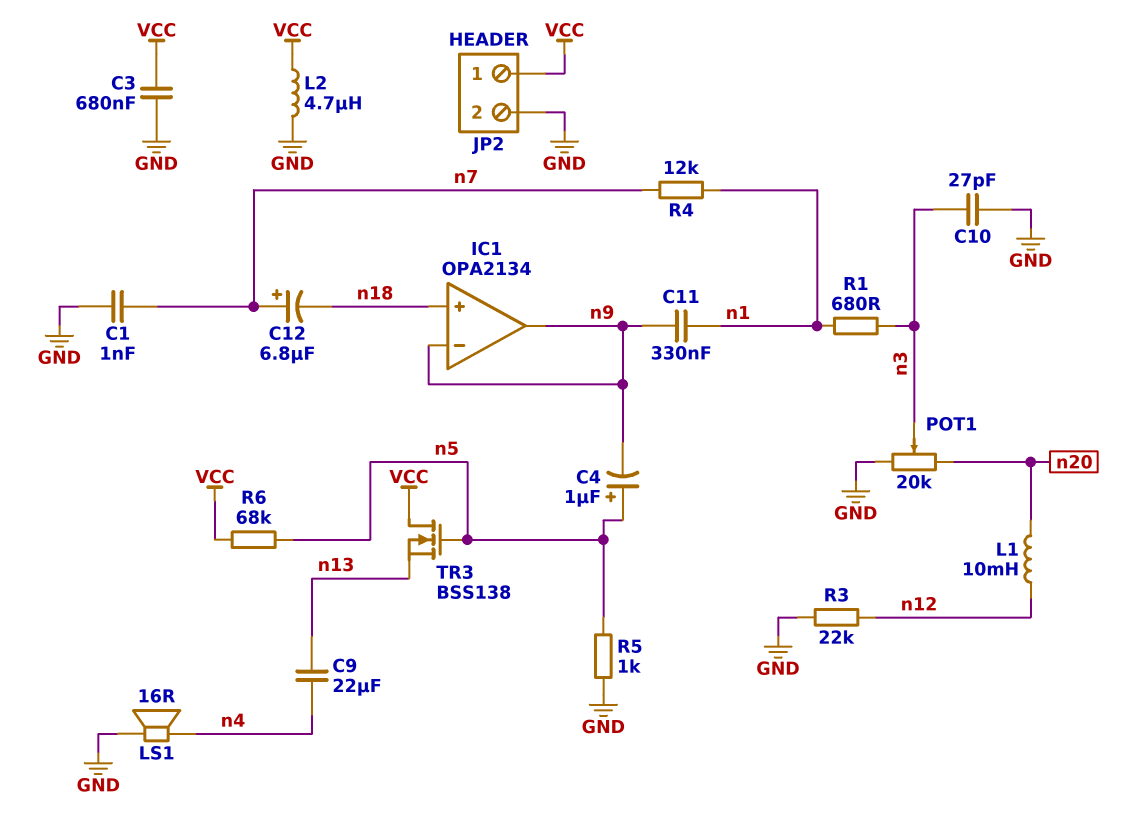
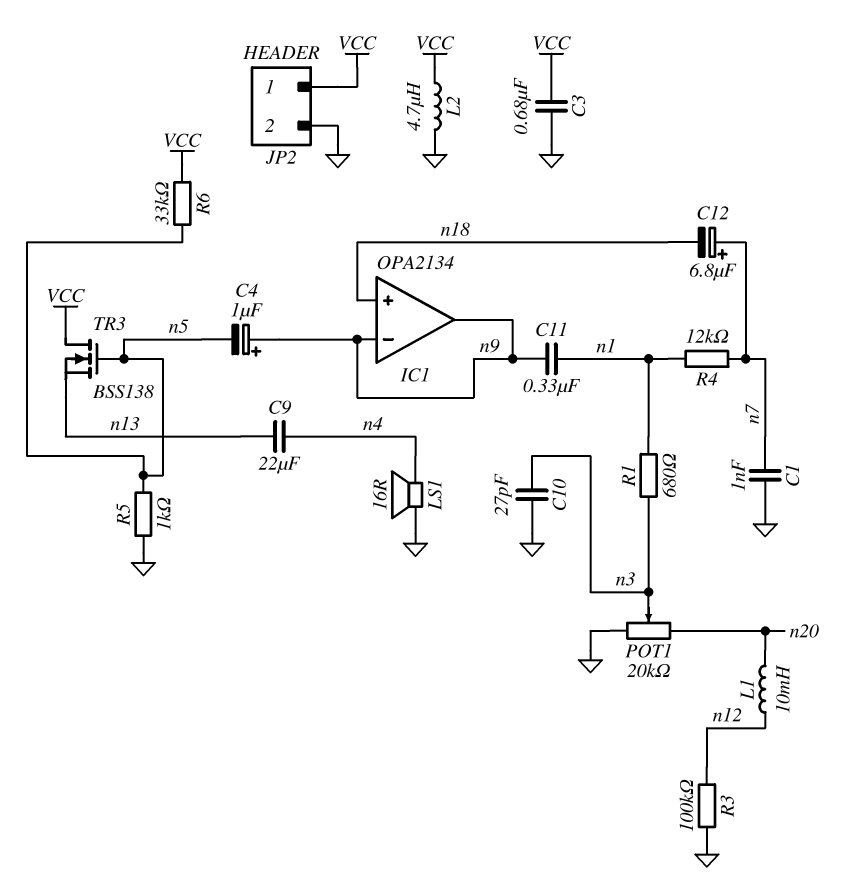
C4: 1uF (plus n5, minus n9) -> 1uF (plus n9, minus n5)
R3: 22k (GND, n12) -> 100k (GND, n12)
R6: 68k (VCC, n5) -> 33k (VCC, n5)

